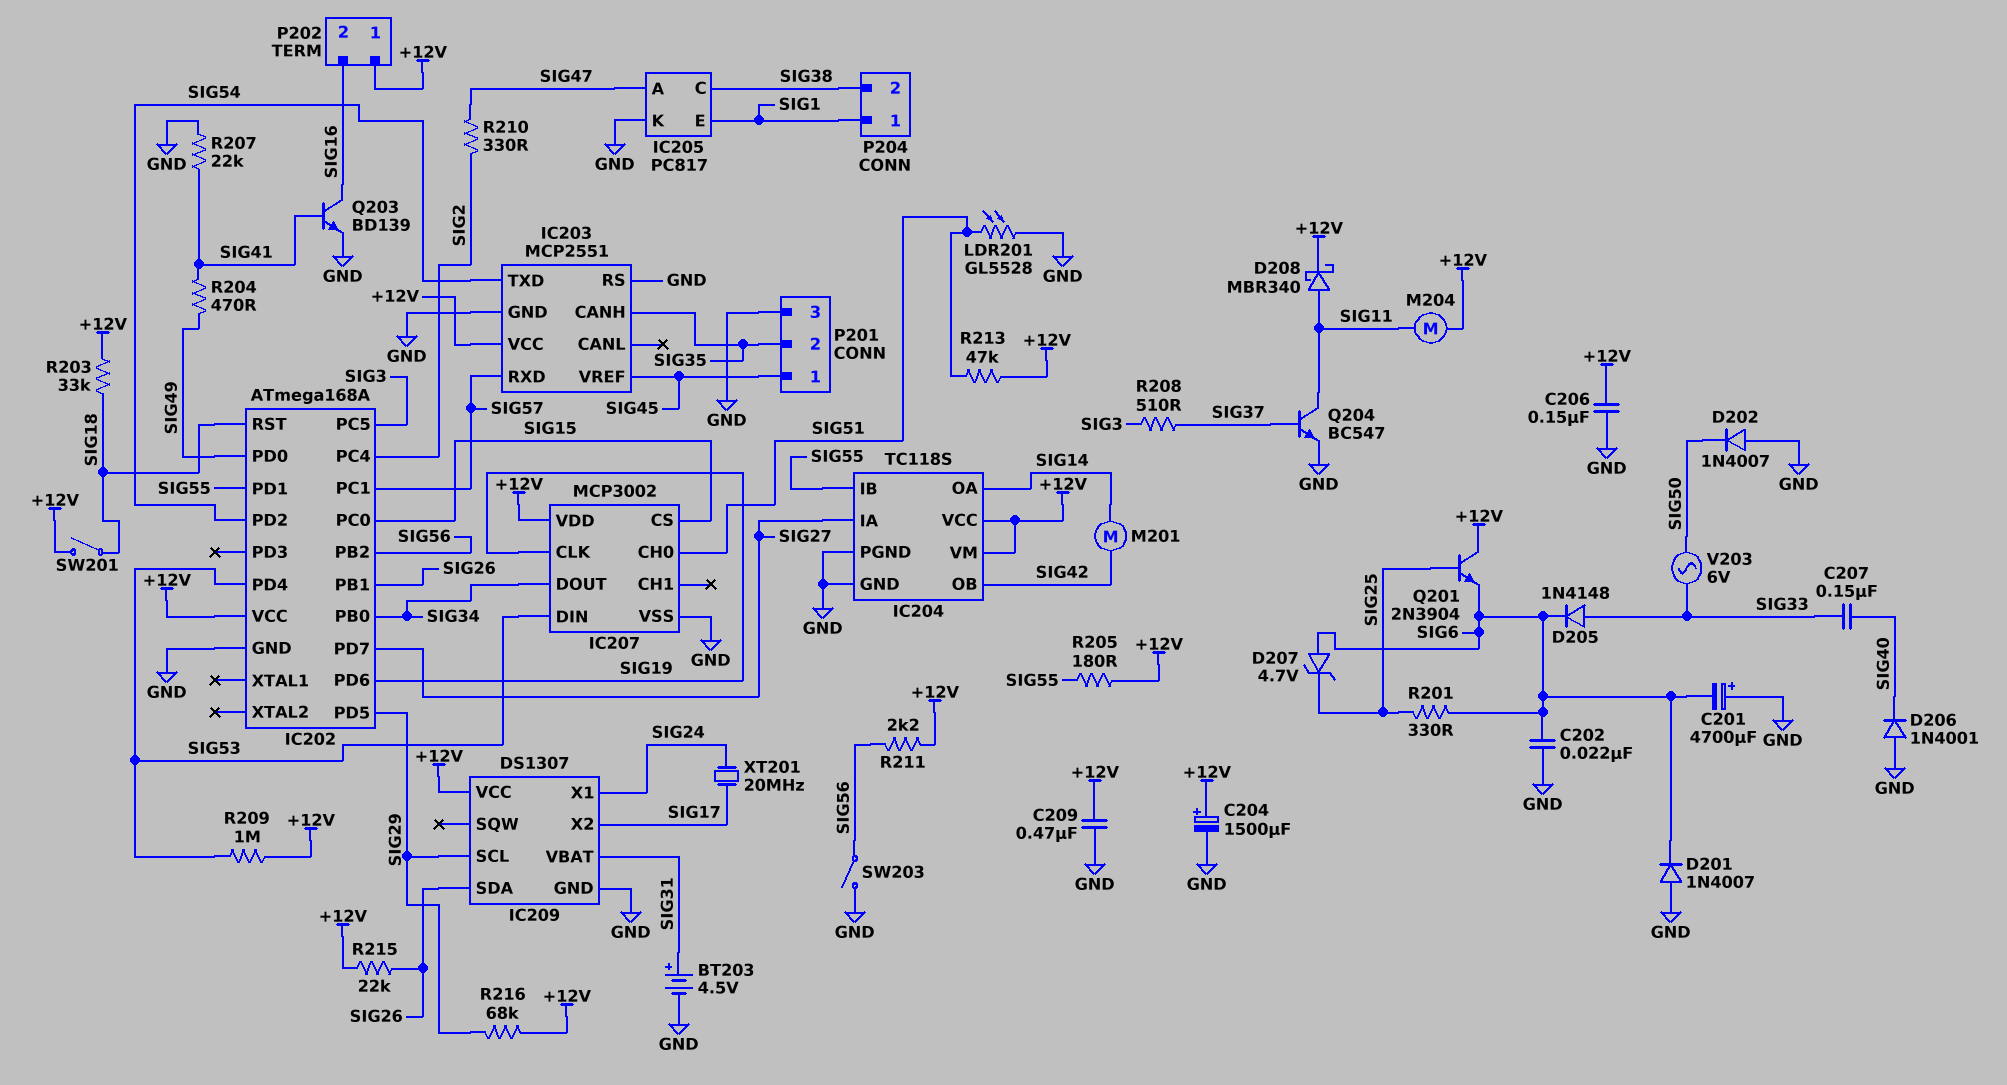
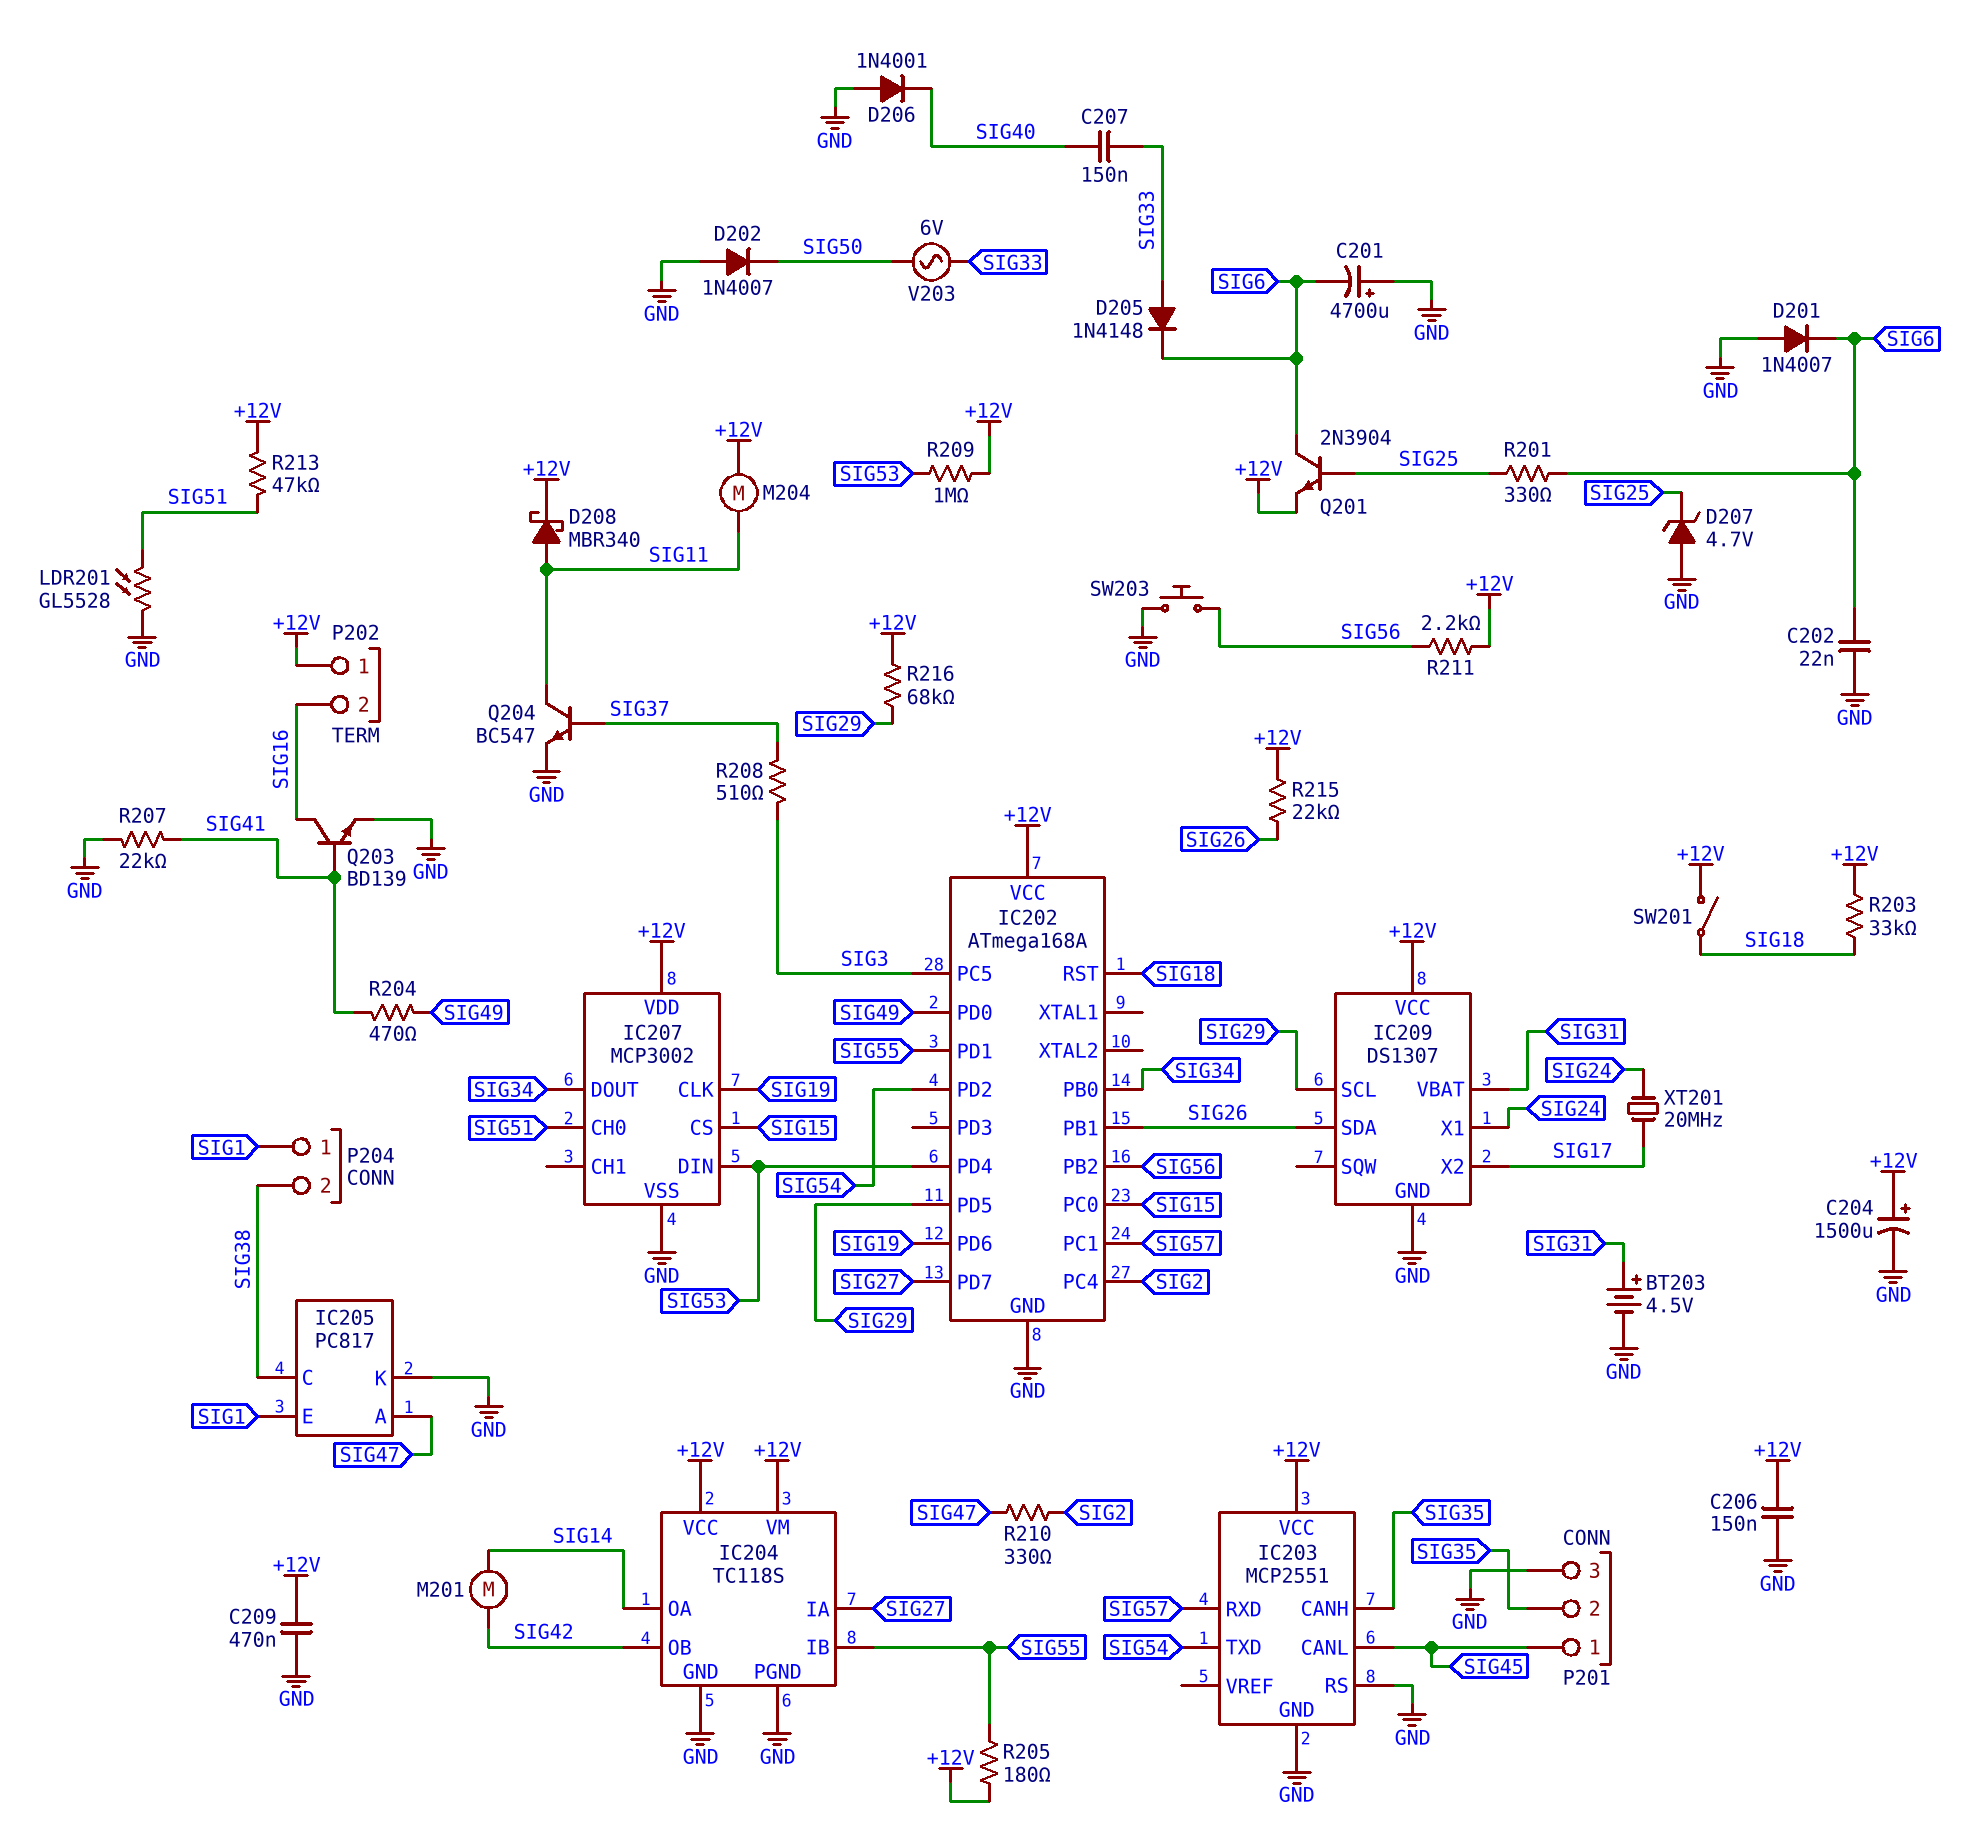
D207: zener 4.7V (A SIG6, K SIG25) -> zener 4.7V (A GND, K SIG25)
IC203 pin CANL: none -> SIG45
IC203 pin VREF: SIG45 -> none
Q201: NPN 2N3904 (B SIG25, C +12V, E SIG6) -> NPN 2N3904 (B SIG25, C SIG6, E +12V)
SW203: switch (GND, SIG56) -> button (GND, SIG56)

